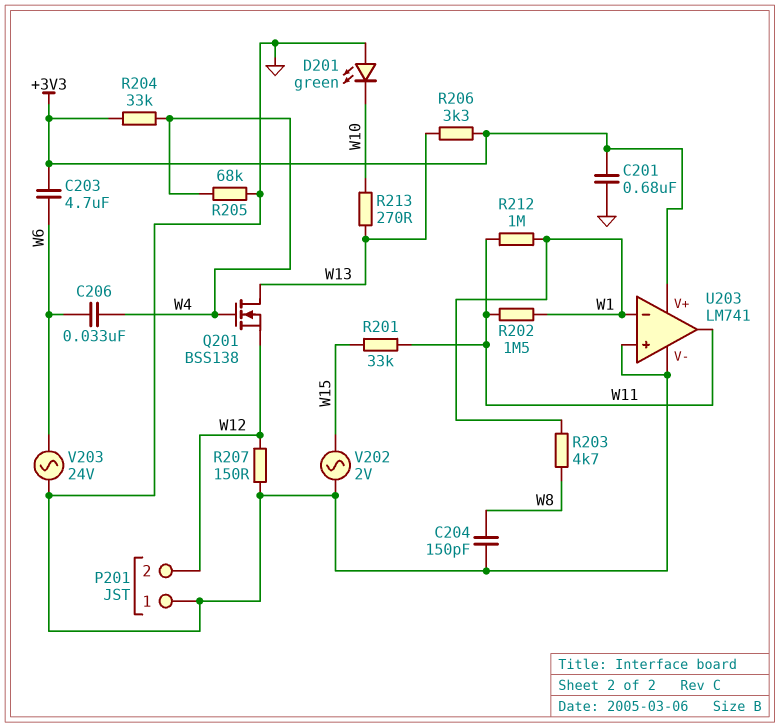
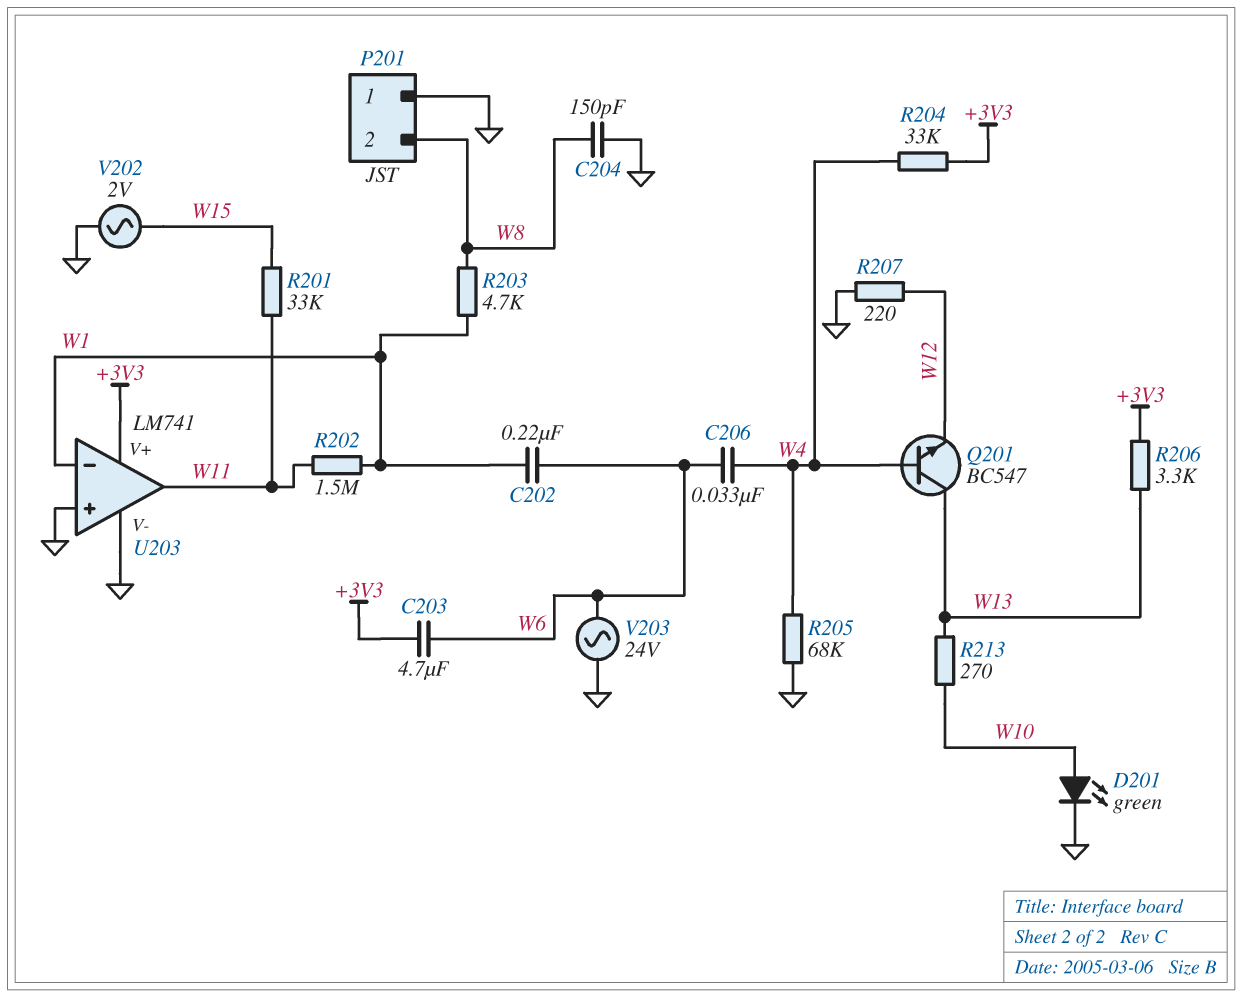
C201: 680nF (+3V3, GND) -> none
C202: none -> 220nF (W1, W6)
D201: LED green (A GND, K W10) -> LED green (A W10, K GND)
P201 pin 2: W12 -> W8
Q201: NMOS BSS138 (G W4, D W13, S W12) -> NPN BC547 (B W4, C W13, E W12)
R207: 150 (GND, W12) -> 220 (GND, W12)
R212: 1M (W1, W11) -> none

